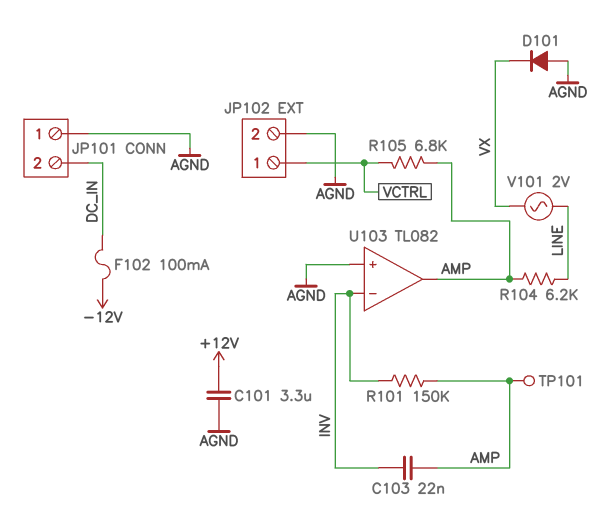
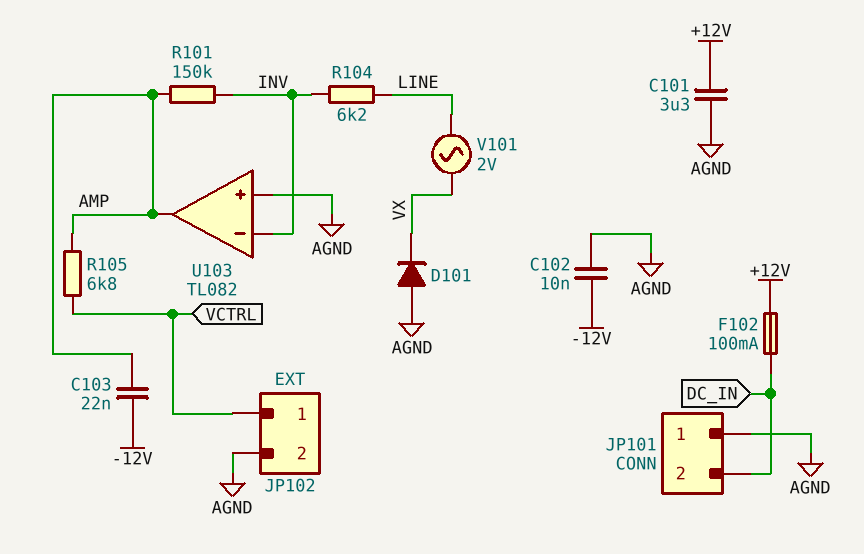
C102: none -> 10nF (-12V, AGND)
C103: 22nF (AMP, INV) -> 22nF (-12V, AMP)
F102: 100mA (-12V, DC_IN) -> 100mA (+12V, DC_IN)
R104: 6.2k (AMP, LINE) -> 6.2k (INV, LINE)
TP101: test point (AMP) -> none

